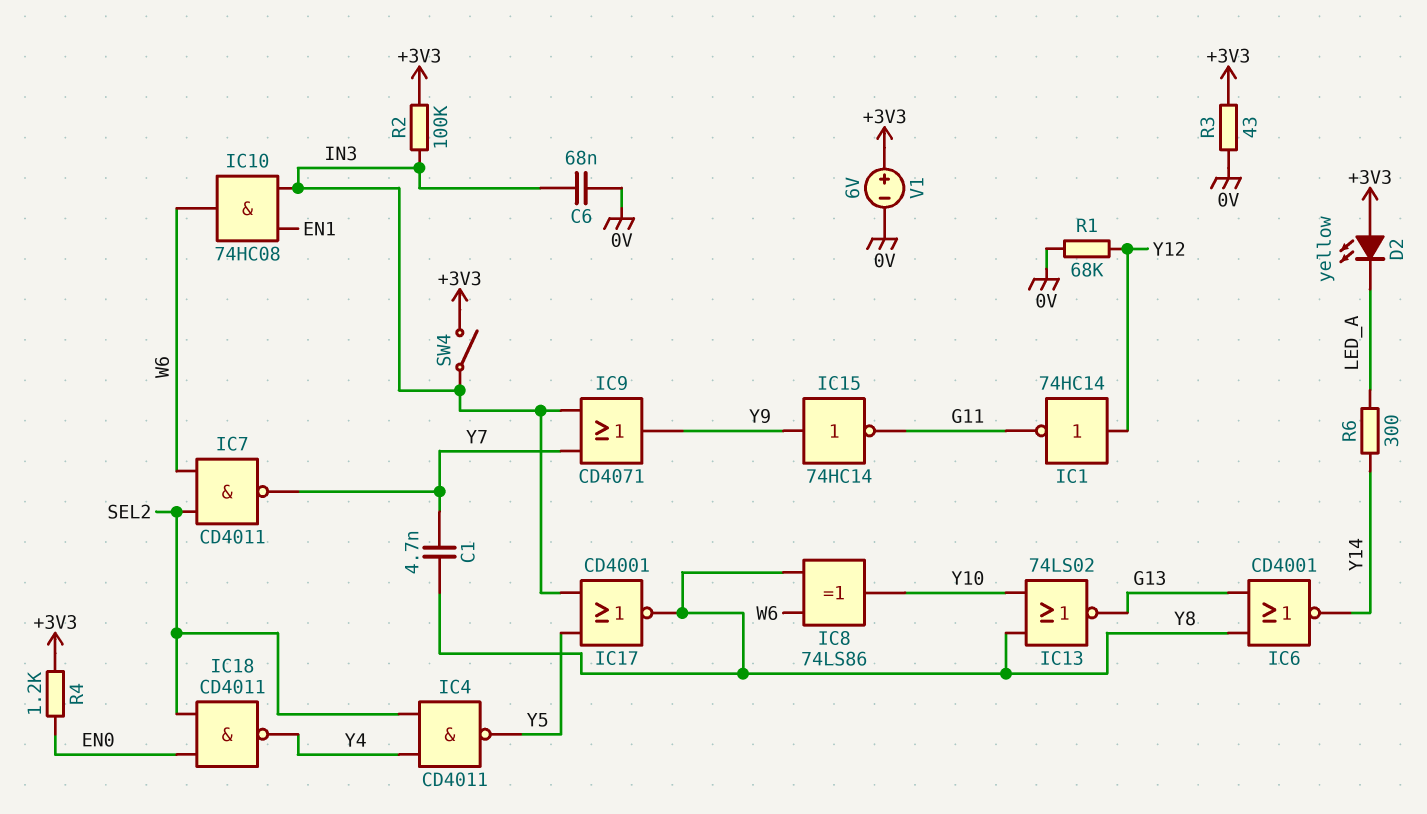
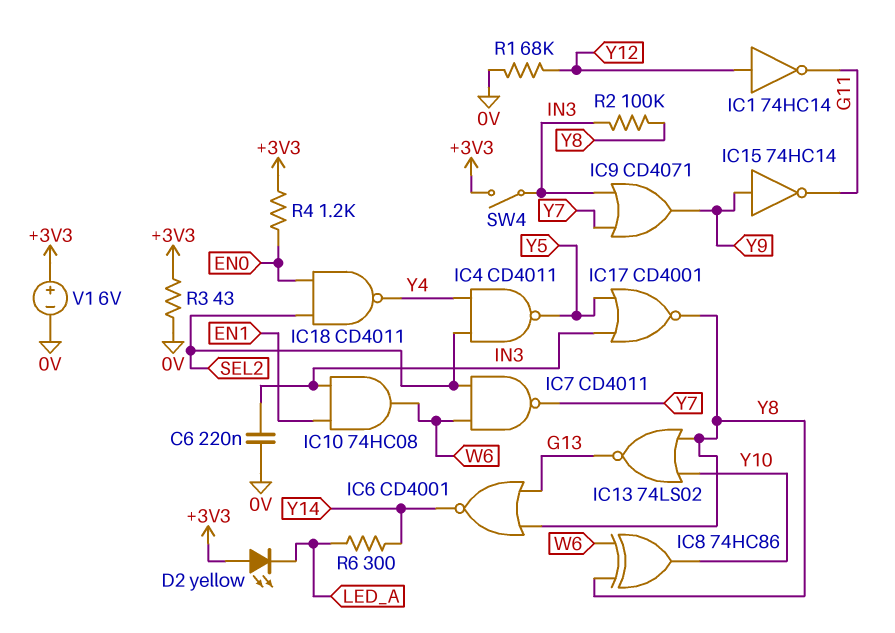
C1: 4.7nF (Y7, Y8) -> none
C6: 68nF (0V, IN3) -> 220nF (0V, IN3)
IC8: XOR 74LS86 (in W6, in Y8, out Y10) -> XOR 74HC86 (in W6, in Y8, out Y10)
R2: 100k (+3V3, IN3) -> 100k (IN3, Y8)

